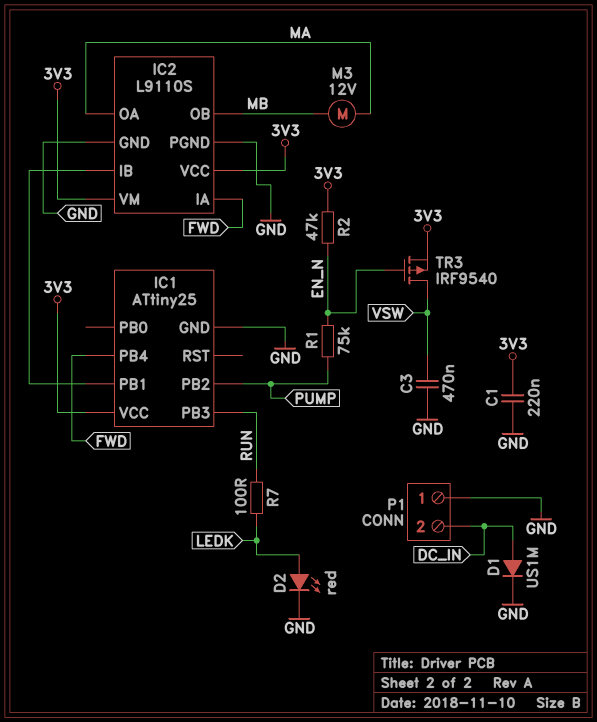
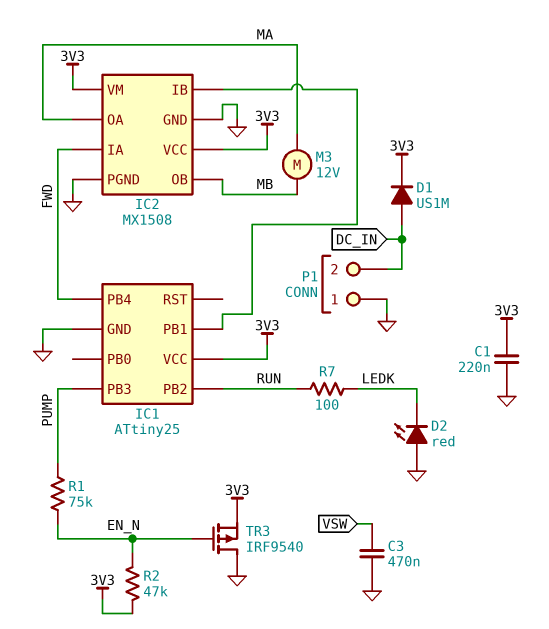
D1: diode US1M (A DC_IN, K GND) -> diode US1M (A DC_IN, K 3V3)
D2: LED red (A LEDK, K GND) -> LED red (A GND, K LEDK)
IC1 pin PB2: PUMP -> RUN
IC1 pin PB3: RUN -> PUMP
IC2: L9110S -> MX1508
TR3: PMOS IRF9540 (G EN_N, D VSW, S 3V3) -> PMOS IRF9540 (G EN_N, D GND, S 3V3)

